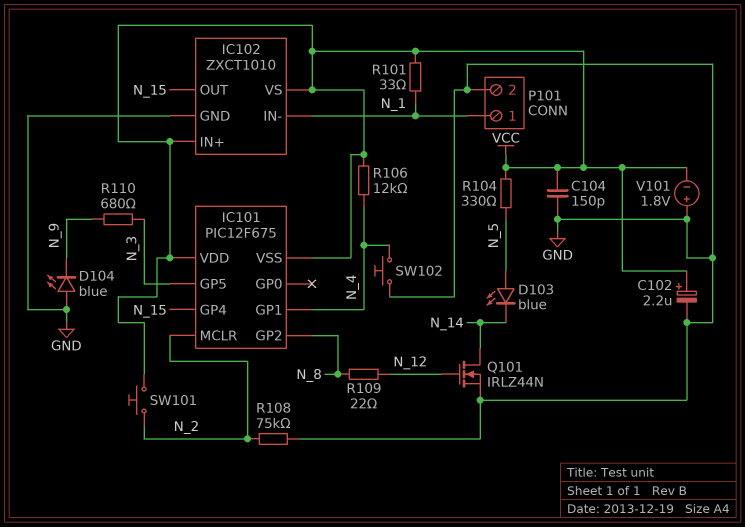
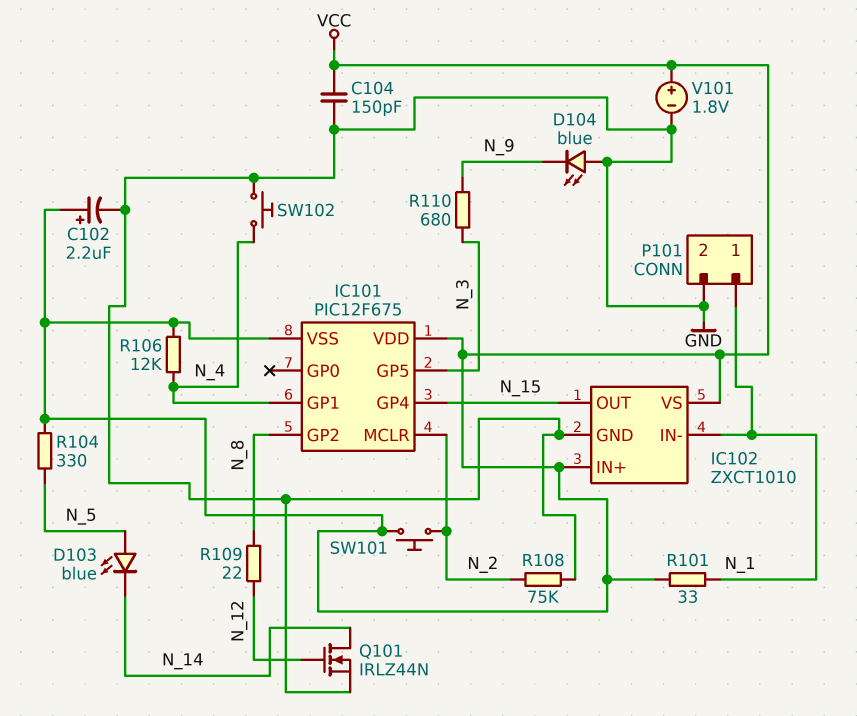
V101: 1.8V (plus GND, minus VCC) -> 1.8V (plus VCC, minus GND)

